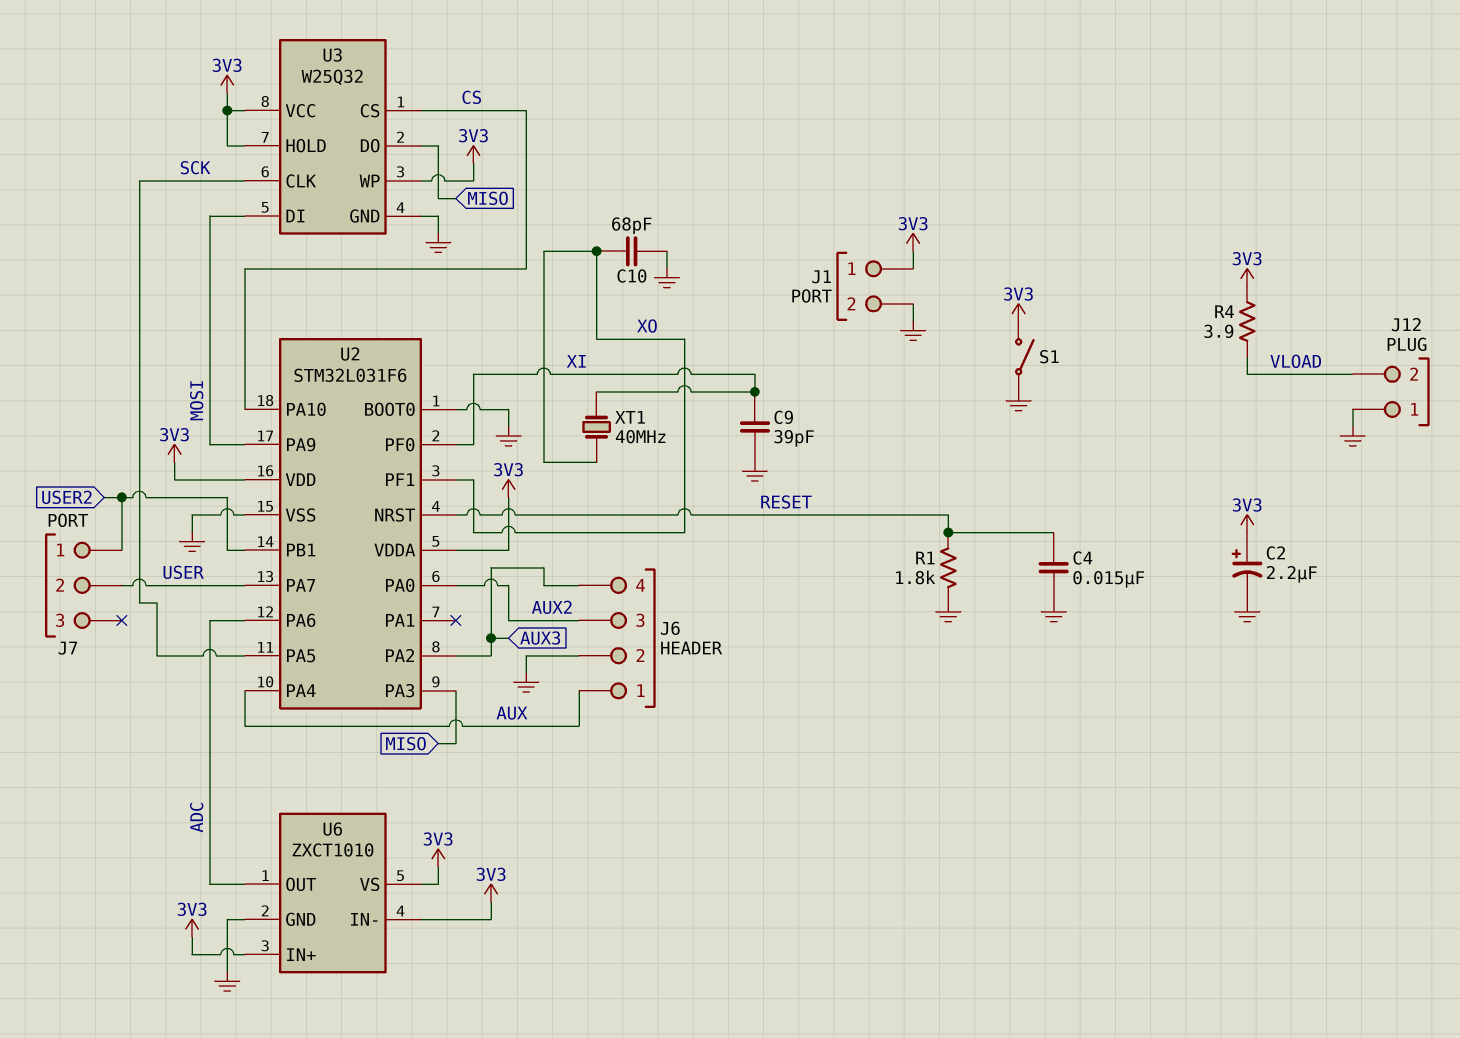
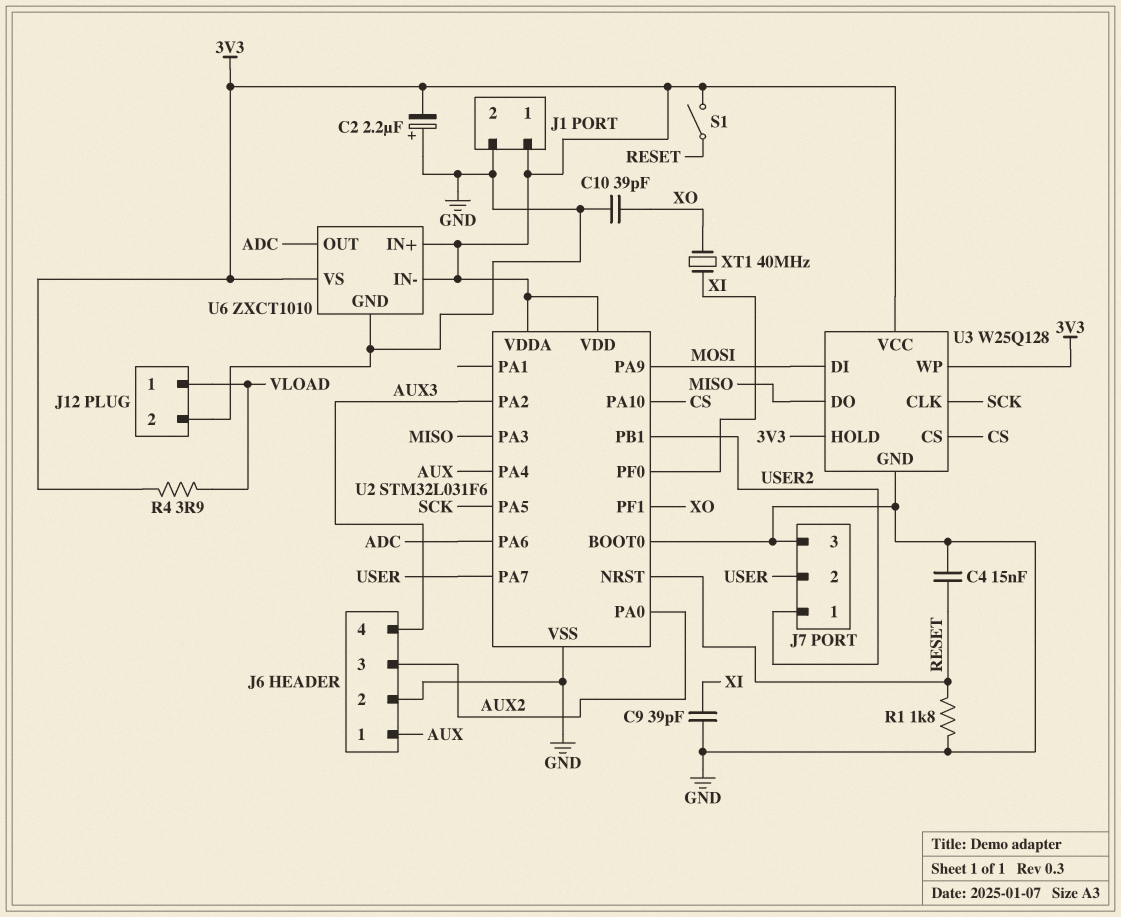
C2: 2.2uF (plus 3V3, minus GND) -> 2.2uF (plus GND, minus 3V3)
C10: 68pF (GND, XO) -> 39pF (GND, XO)
J7 pin 3: none -> GND
J12 pin 1: GND -> VLOAD
J12 pin 2: VLOAD -> GND
S1: switch (3V3, GND) -> switch (3V3, RESET)
U3: W25Q32 -> W25Q128

